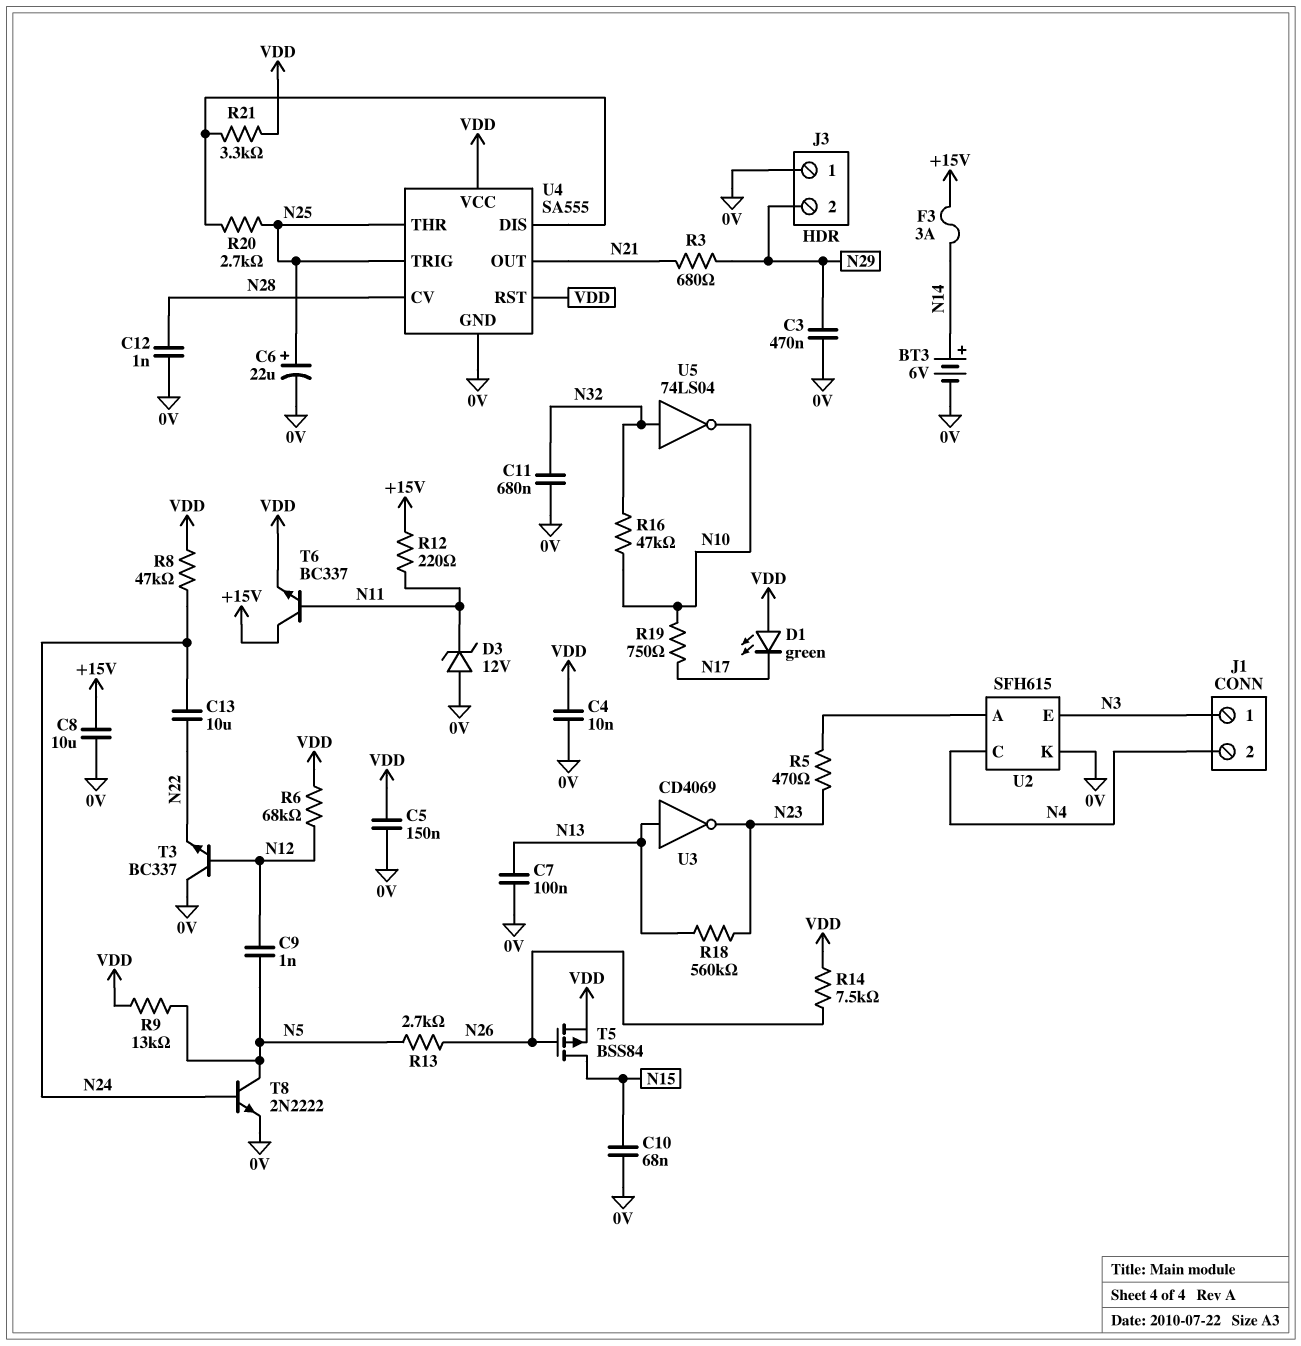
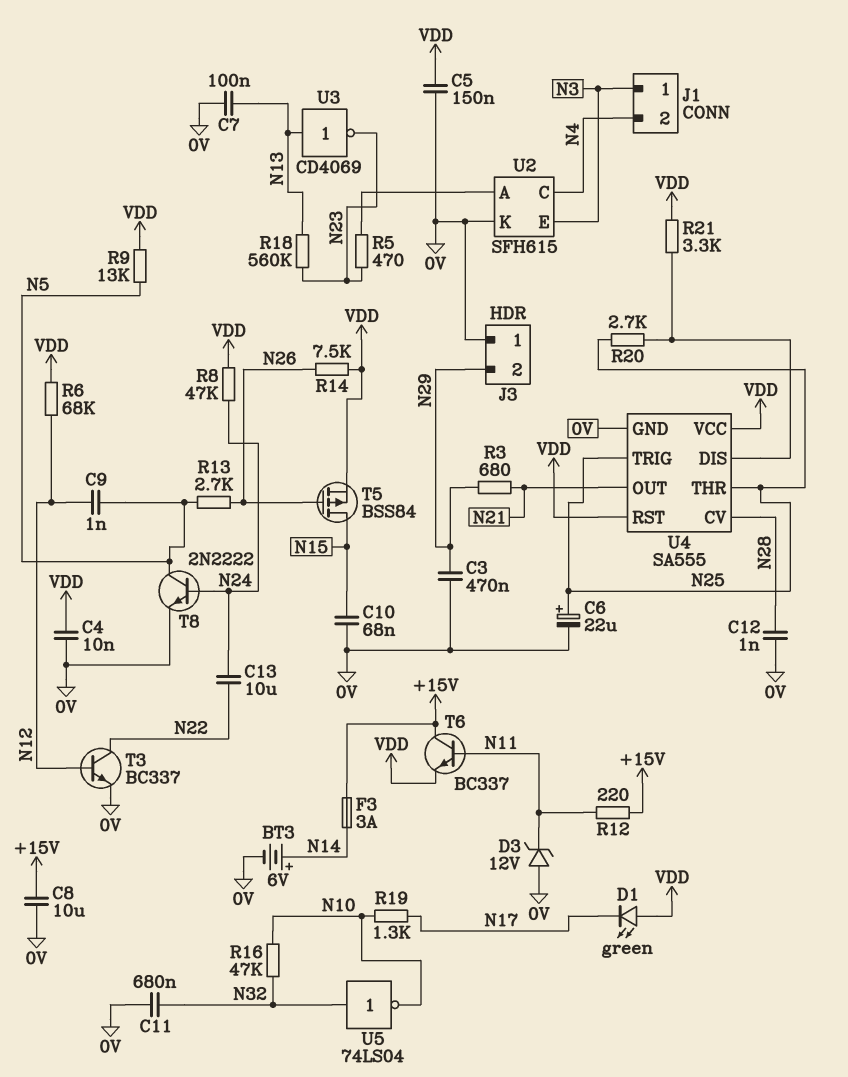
R19: 750 (N10, N17) -> 1.3k (N10, N17)
T3: NPN BC337 (B N12, C 0V, E N22) -> NPN BC337 (B N12, C N22, E 0V)

